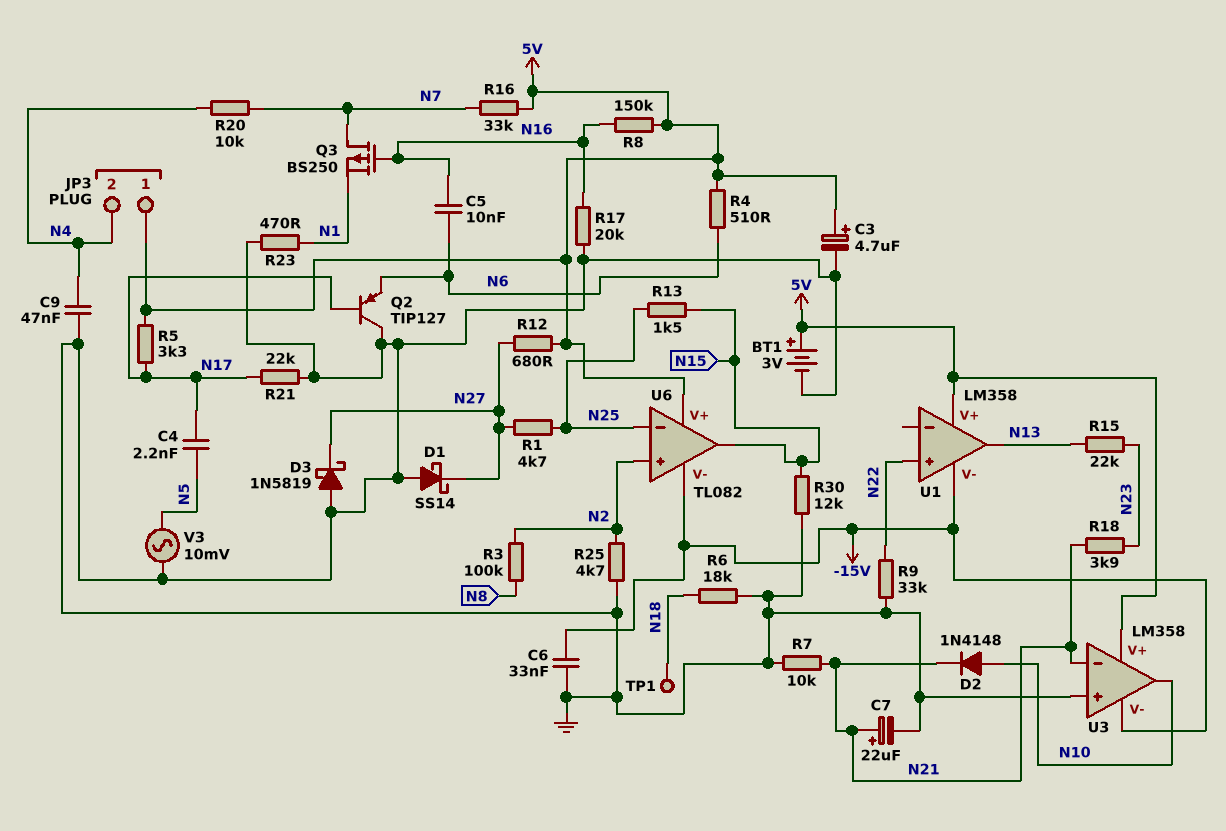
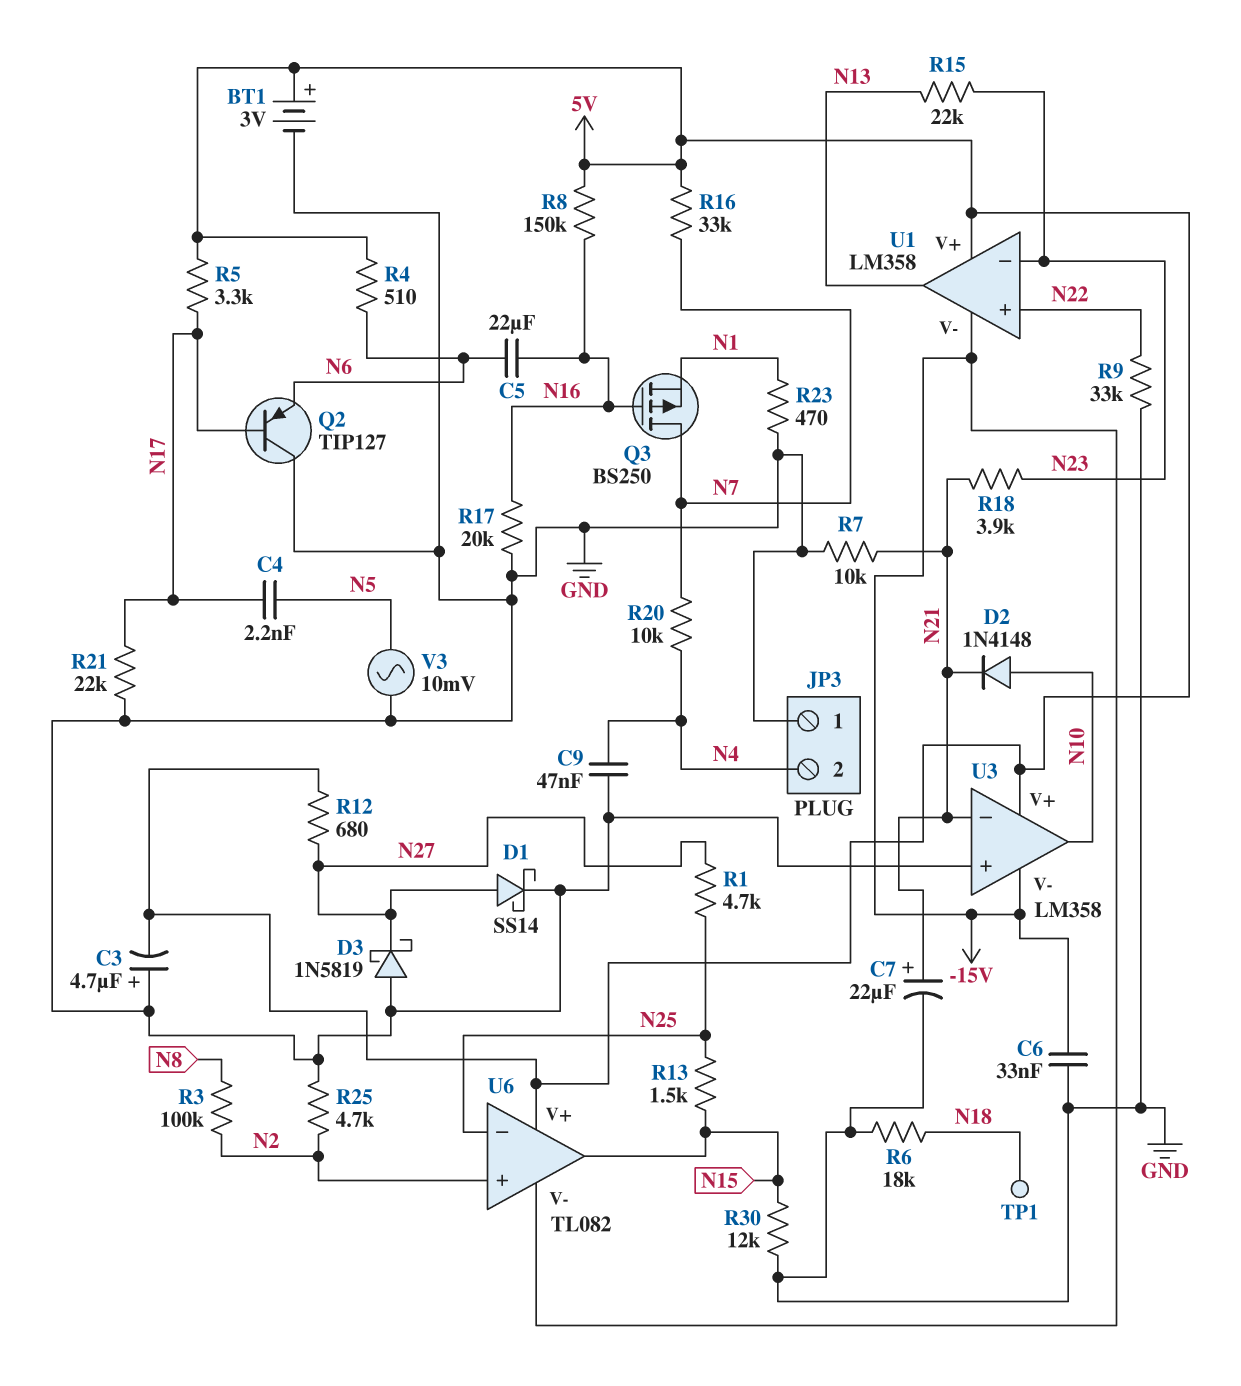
C3: 4.7uF (plus 5V, minus GND) -> 4.7uF (plus GND, minus 5V)
C5: 10nF (N6, N16) -> 22uF (N6, N16)
D1: schottky SS14 (A GND, K N27) -> schottky SS14 (A N27, K GND)
JP3 pin 1: 5V -> GND
U1 pin in-: none -> N23

